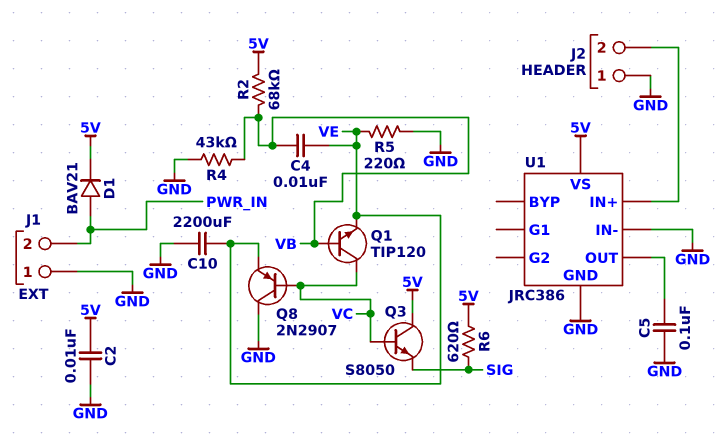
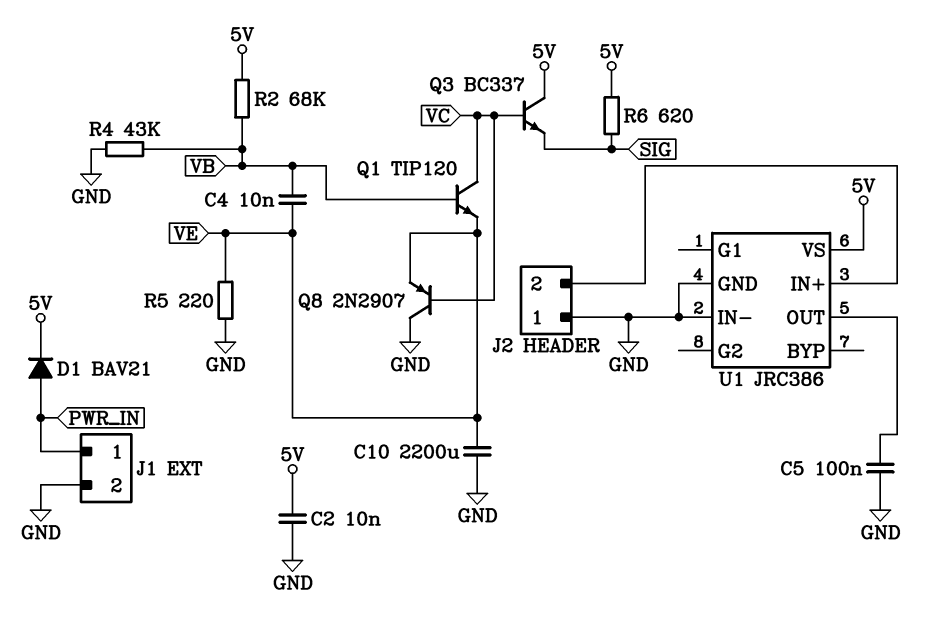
J1 pin 1: GND -> PWR_IN
J1 pin 2: PWR_IN -> GND
Q3: NPN S8050 (B VC, C 5V, E SIG) -> NPN BC337 (B VC, C 5V, E SIG)

